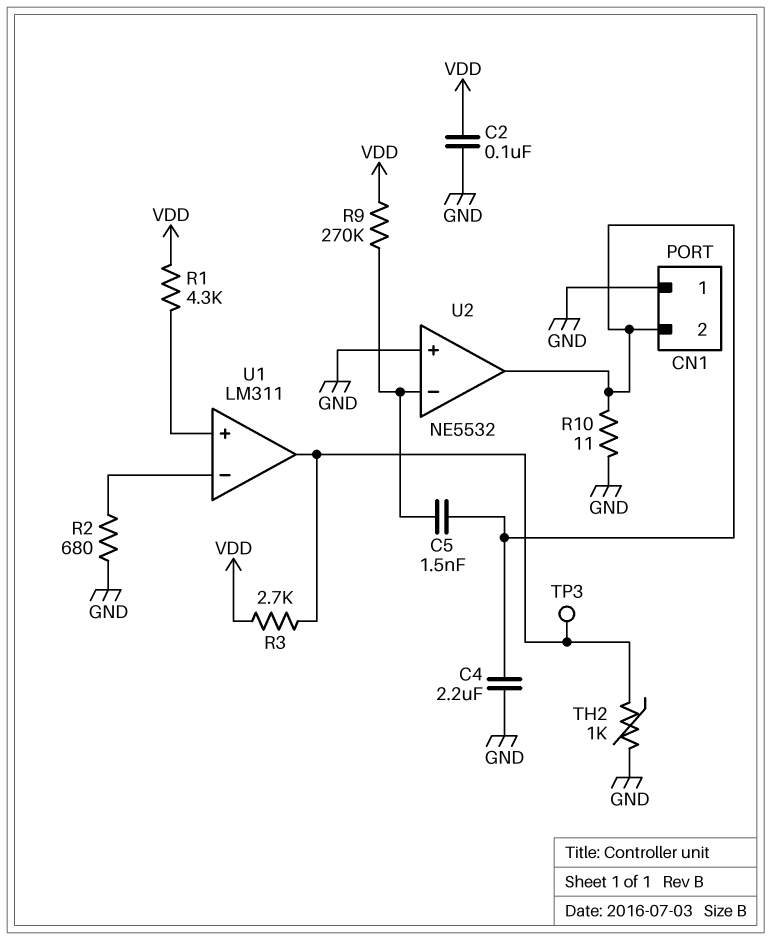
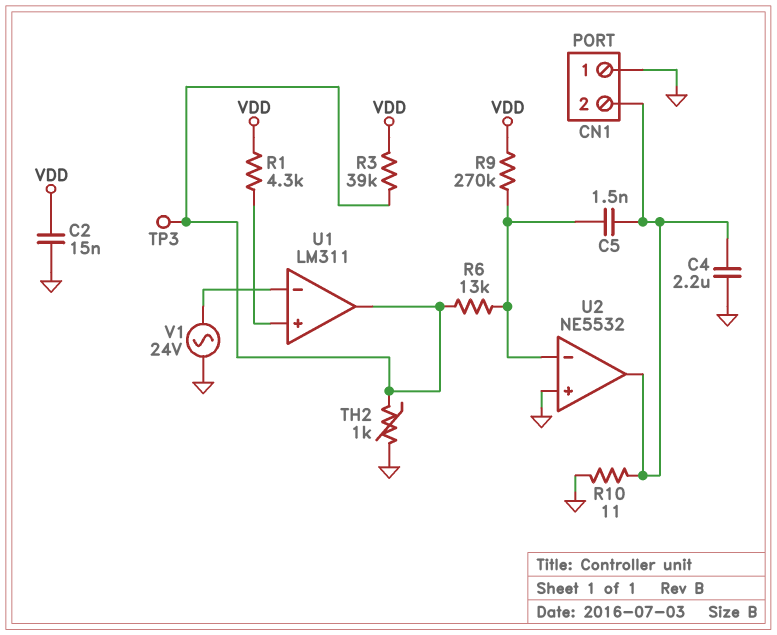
C2: 100nF (GND, VDD) -> 15nF (GND, VDD)
R2: 680 (GND, U1/in-) -> none
R3: 2.7k (U1/out, VDD) -> 39k (U1/out, VDD)
R6: none -> 13k (U1/out, U2/in-)
V1: none -> AC 24V (GND, U1/in-)

